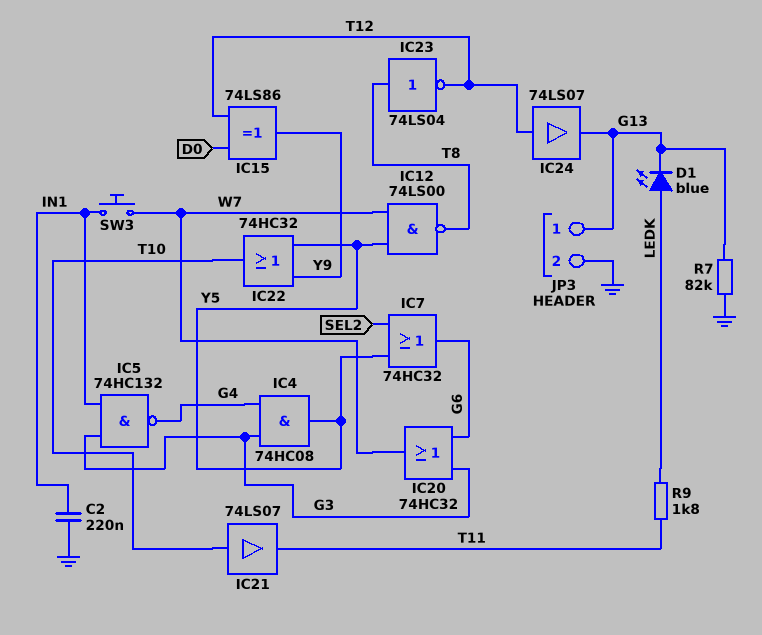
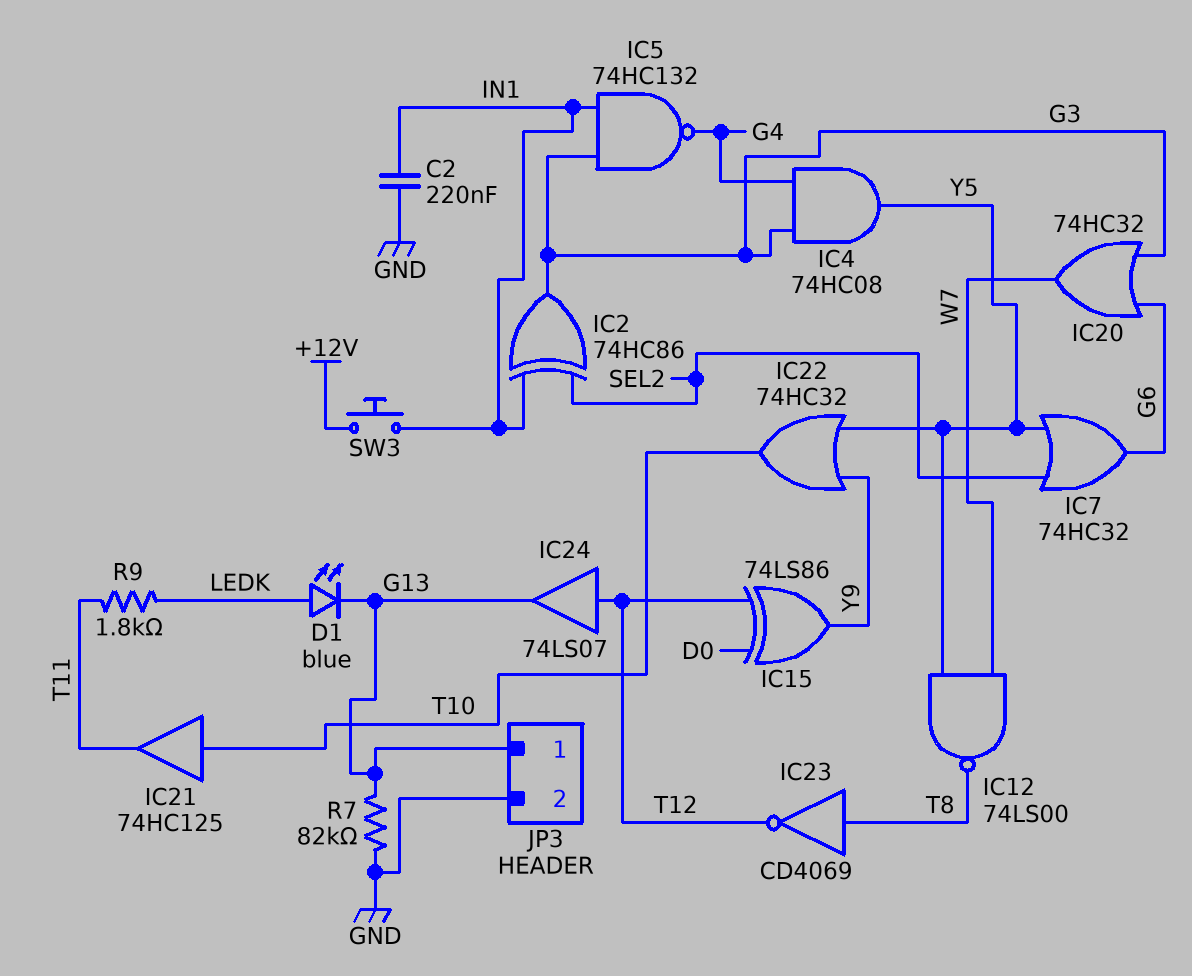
IC2: none -> XOR 74HC86 (in IN1, in SEL2, out G3)
IC21: buffer 74LS07 (in T10, out T11) -> buffer 74HC125 (in T10, out T11)
IC23: NOT 74LS04 (in T8, out T12) -> NOT CD4069 (in T8, out T12)
SW3: button (IN1, W7) -> button (+12V, IN1)

